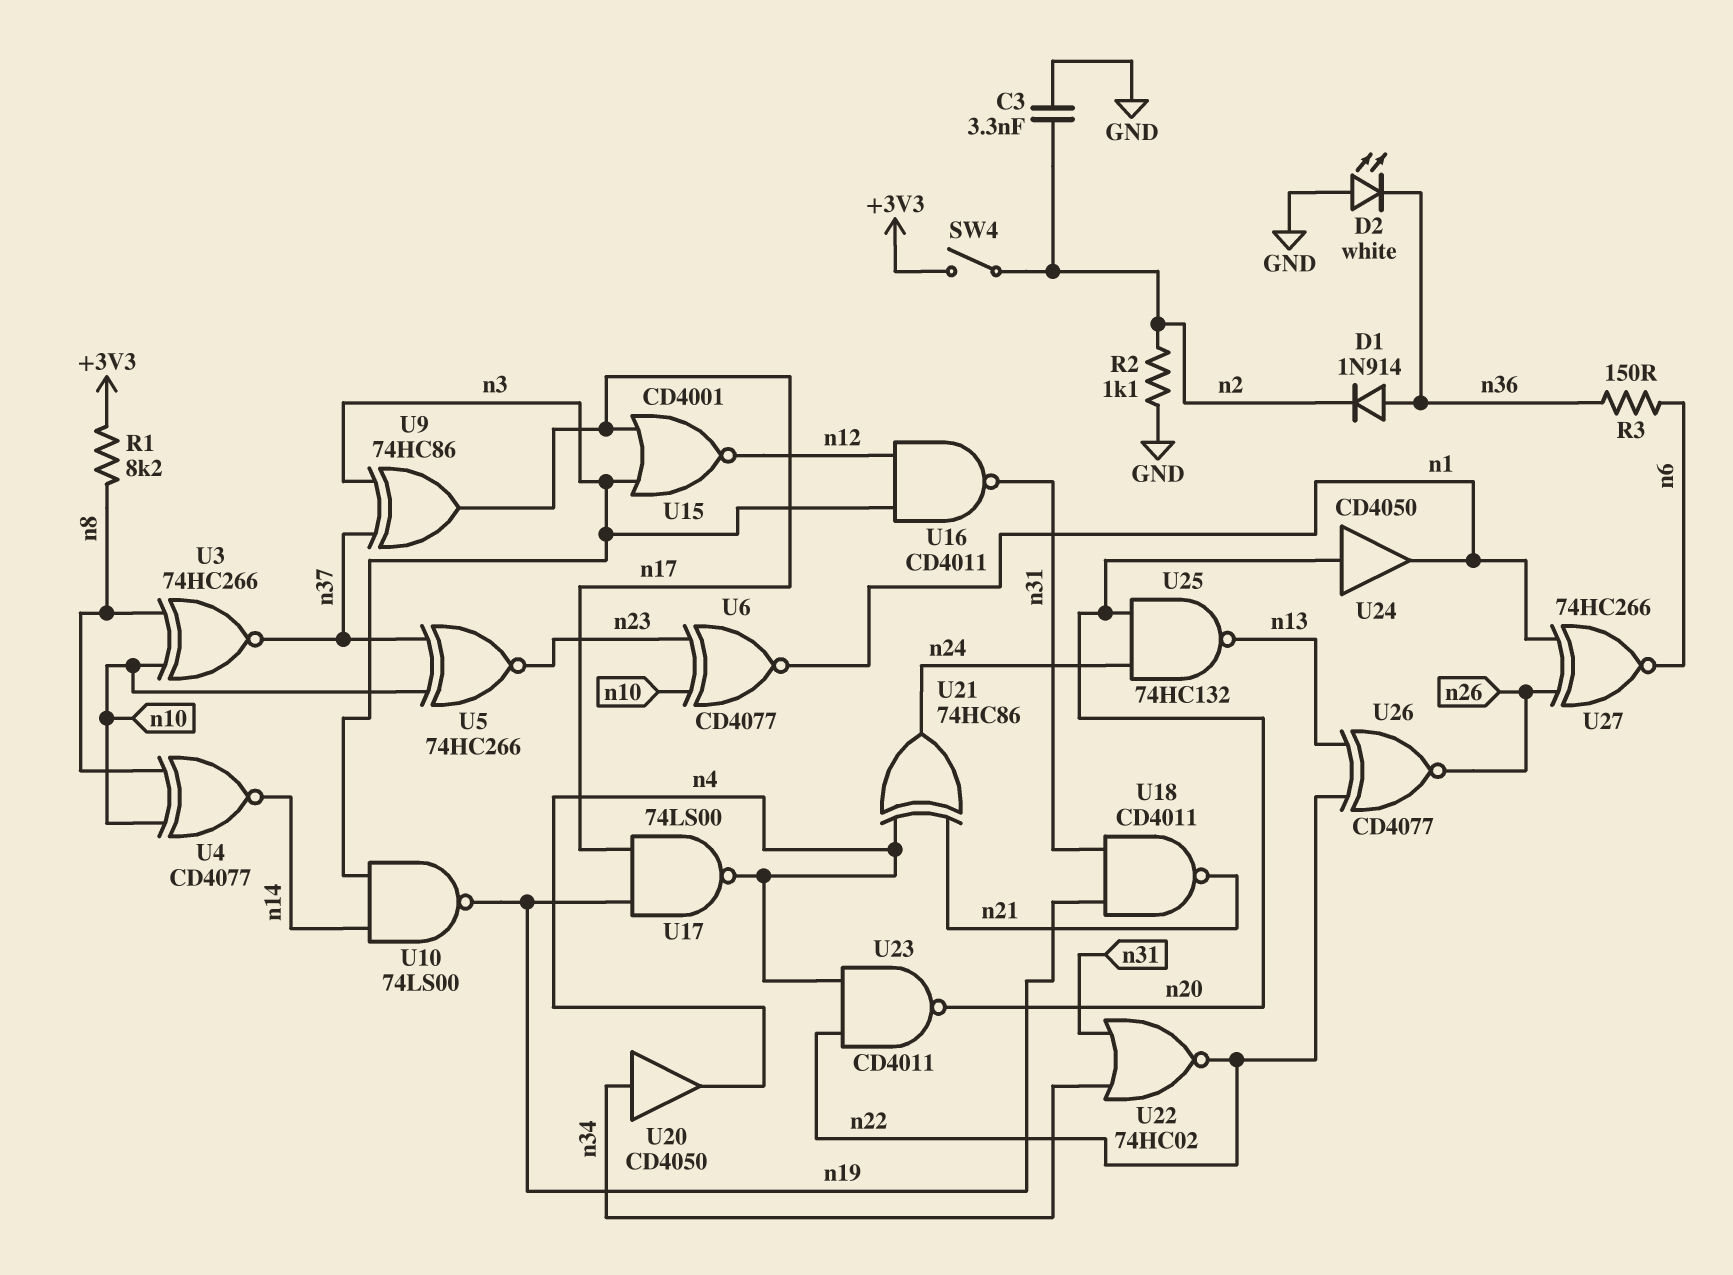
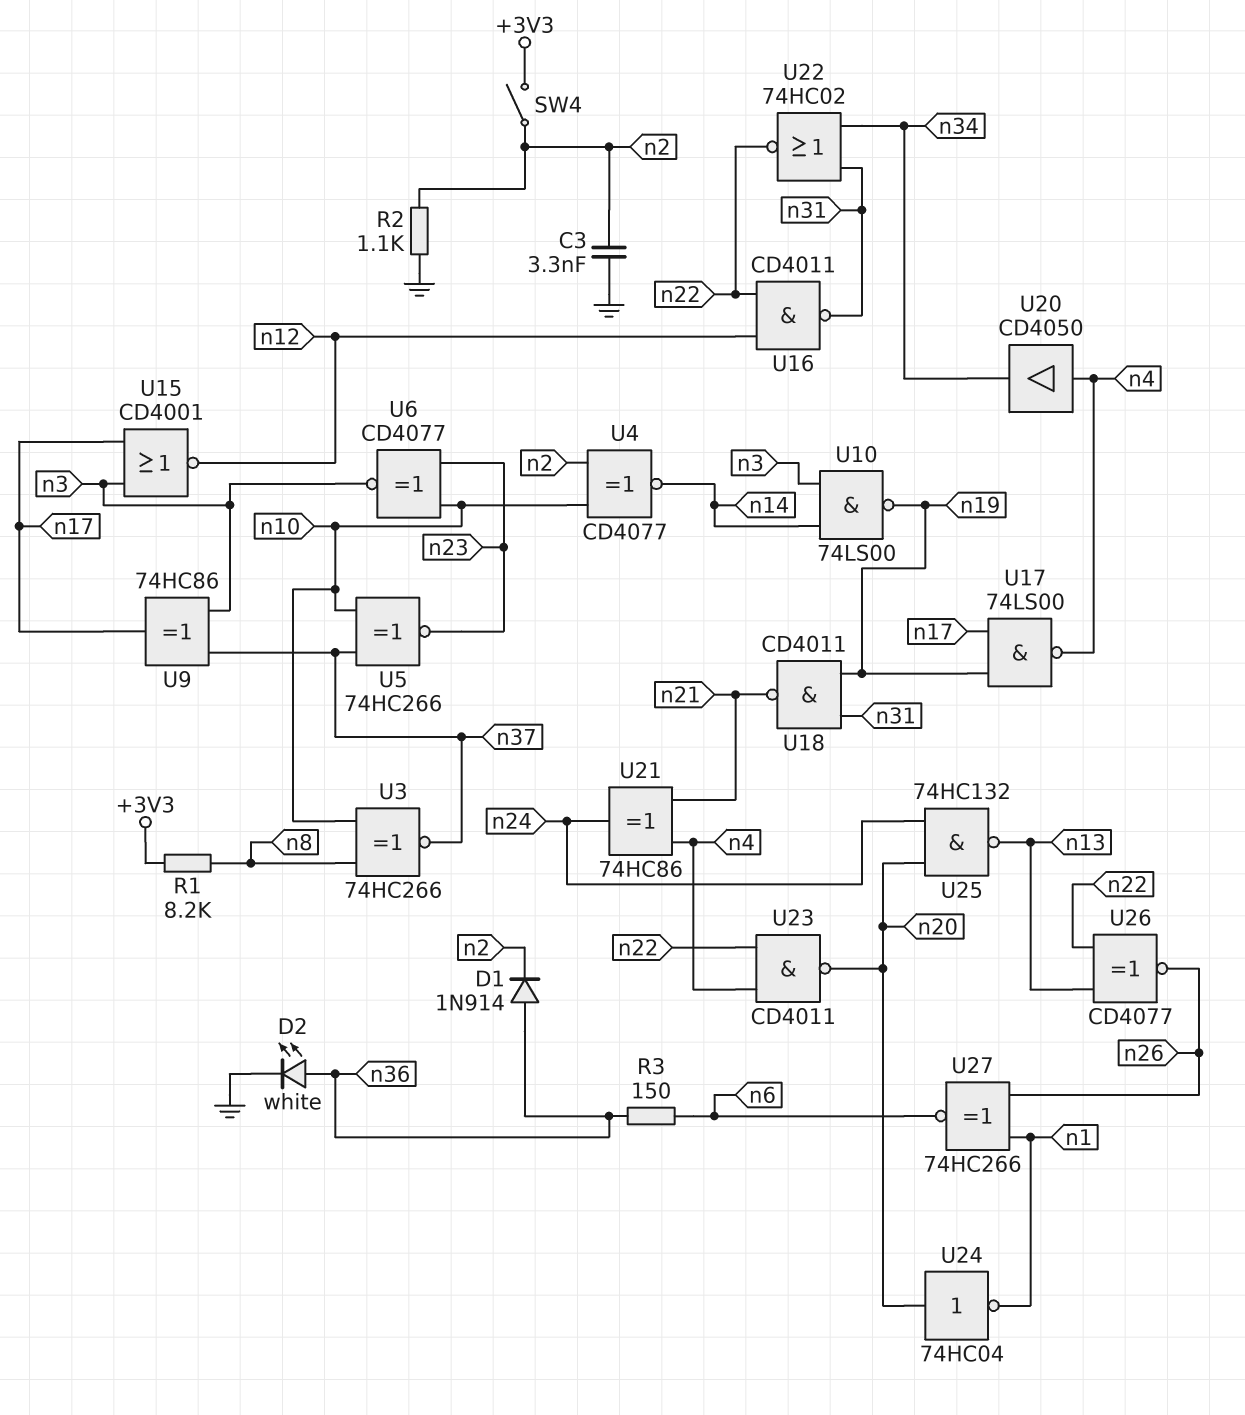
D2: LED white (A GND, K n36) -> LED white (A n36, K GND)
U4: XNOR CD4077 (in n8, in n10, out n14) -> XNOR CD4077 (in n2, in n10, out n14)
U6: XNOR CD4077 (in n10, in n23, out n1) -> XNOR CD4077 (in n10, in n23, out n3)
U16: NAND CD4011 (in n3, in n12, out n31) -> NAND CD4011 (in n12, in n22, out n31)
U20: buffer CD4050 (in n34, out n4) -> buffer CD4050 (in n4, out n34)
U24: buffer CD4050 (in n20, out n1) -> NOT 74HC04 (in n20, out n1)

